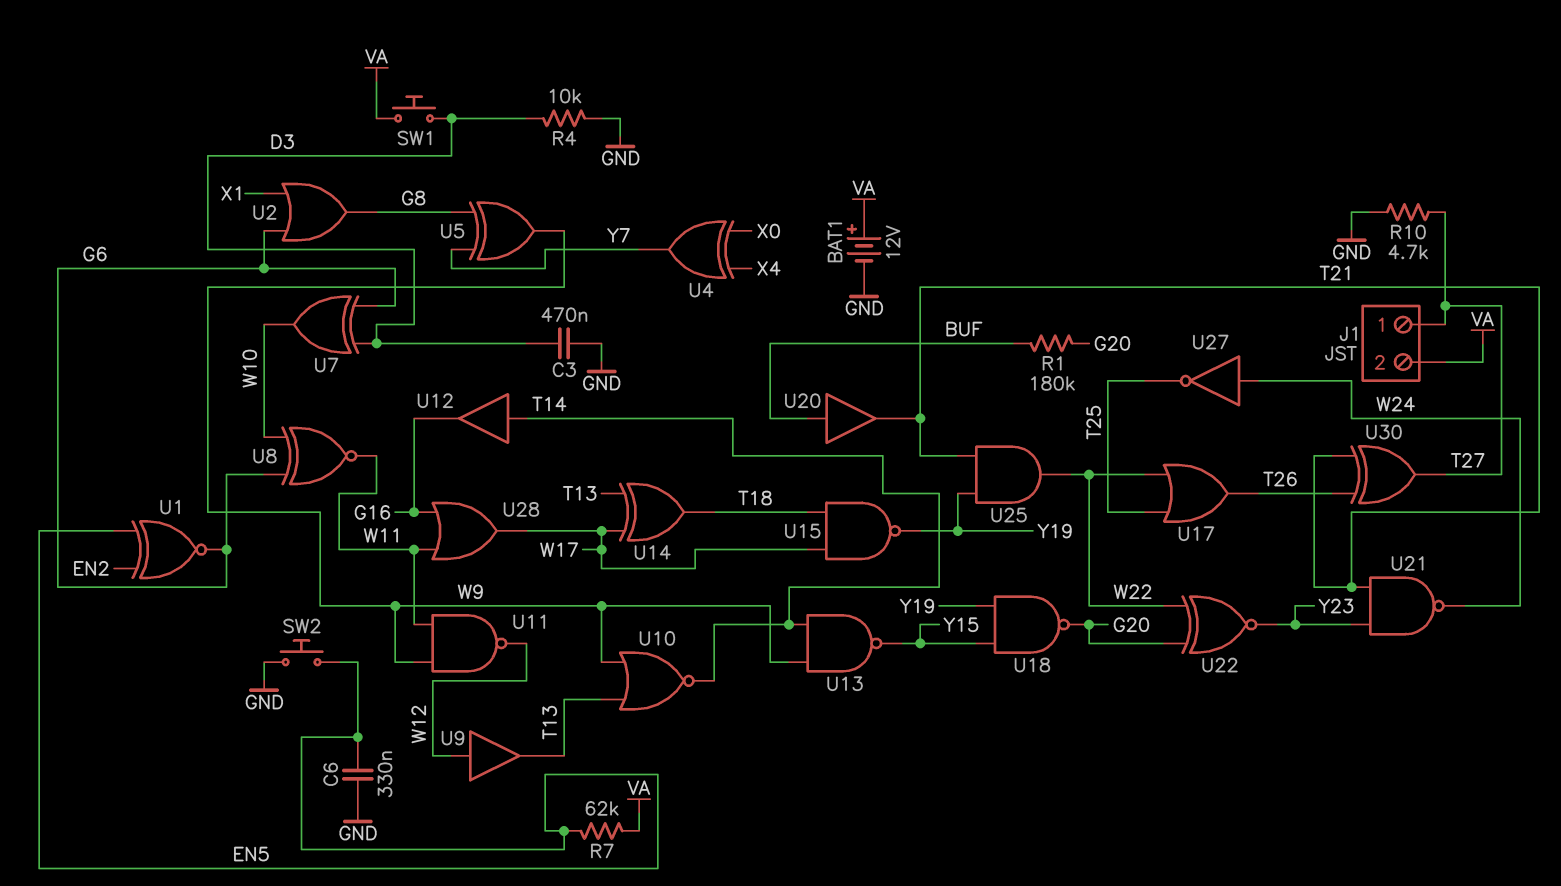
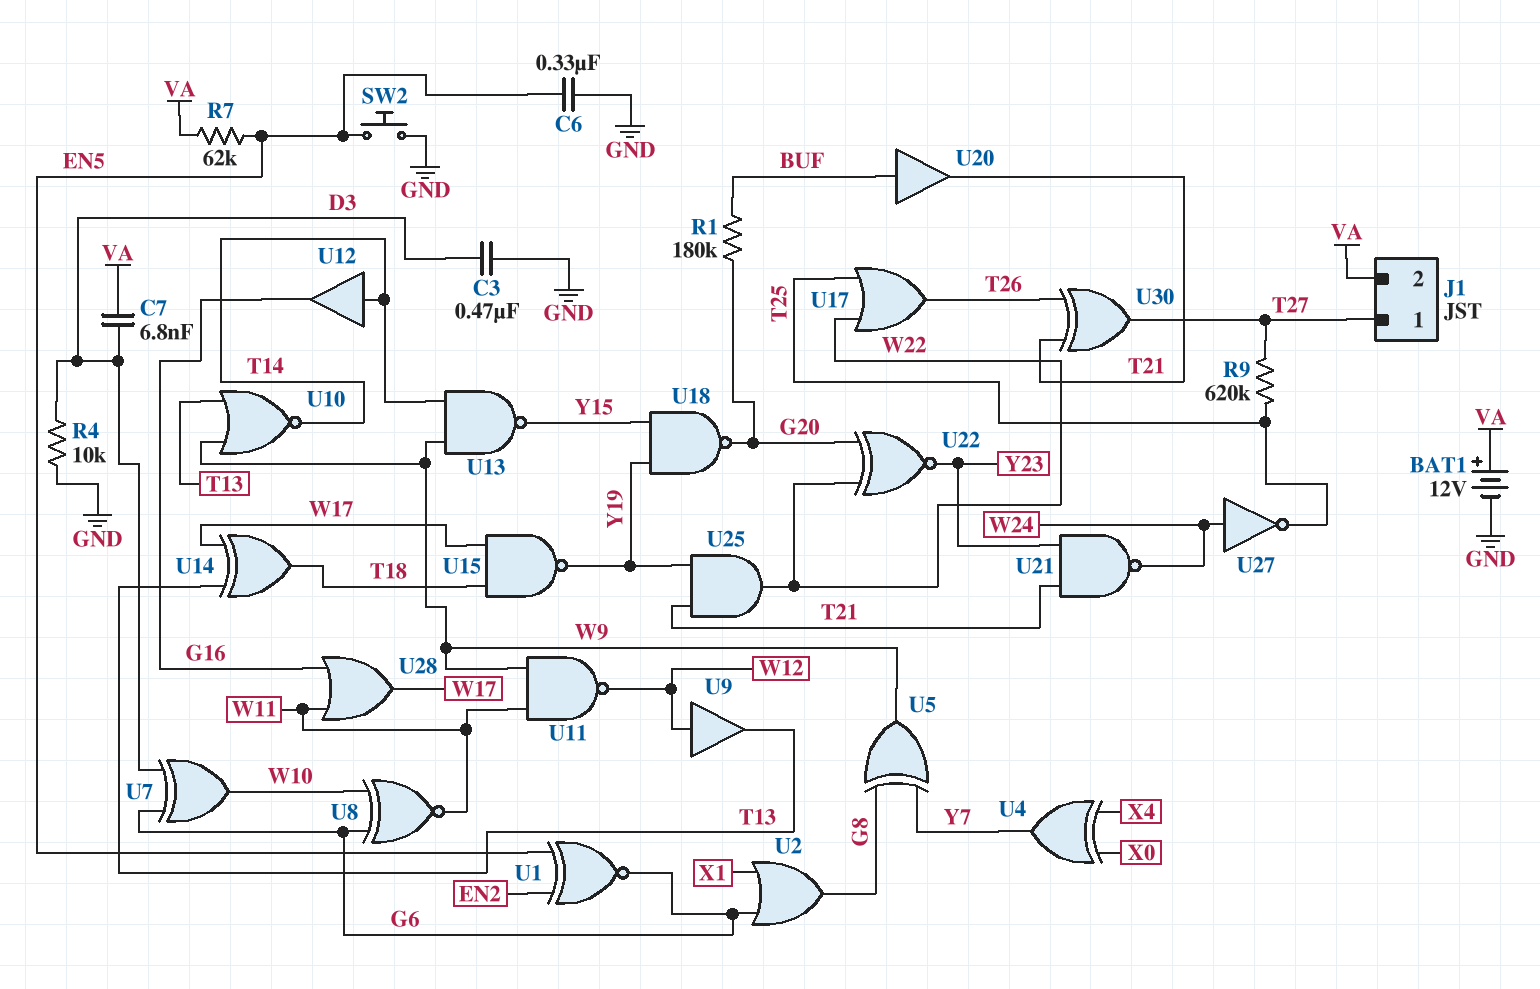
C7: none -> 6.8nF (D3, VA)
R9: none -> 620k (T25, T27)
R10: 4.7k (GND, T27) -> none
SW1: button (D3, VA) -> none

